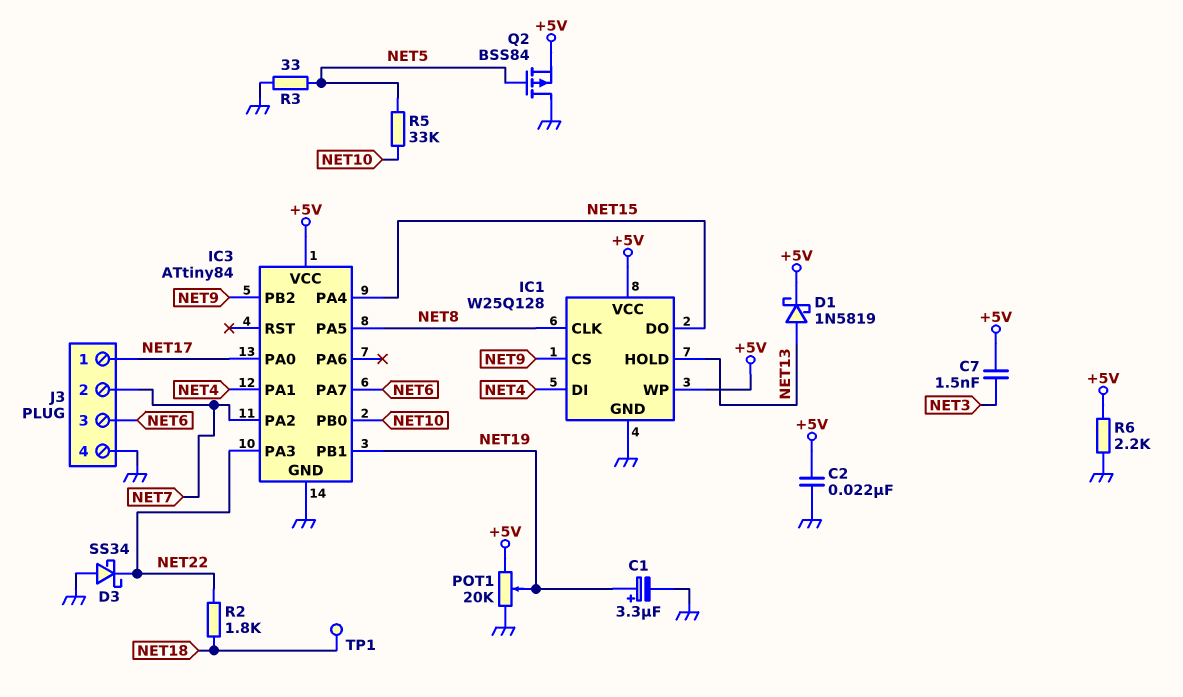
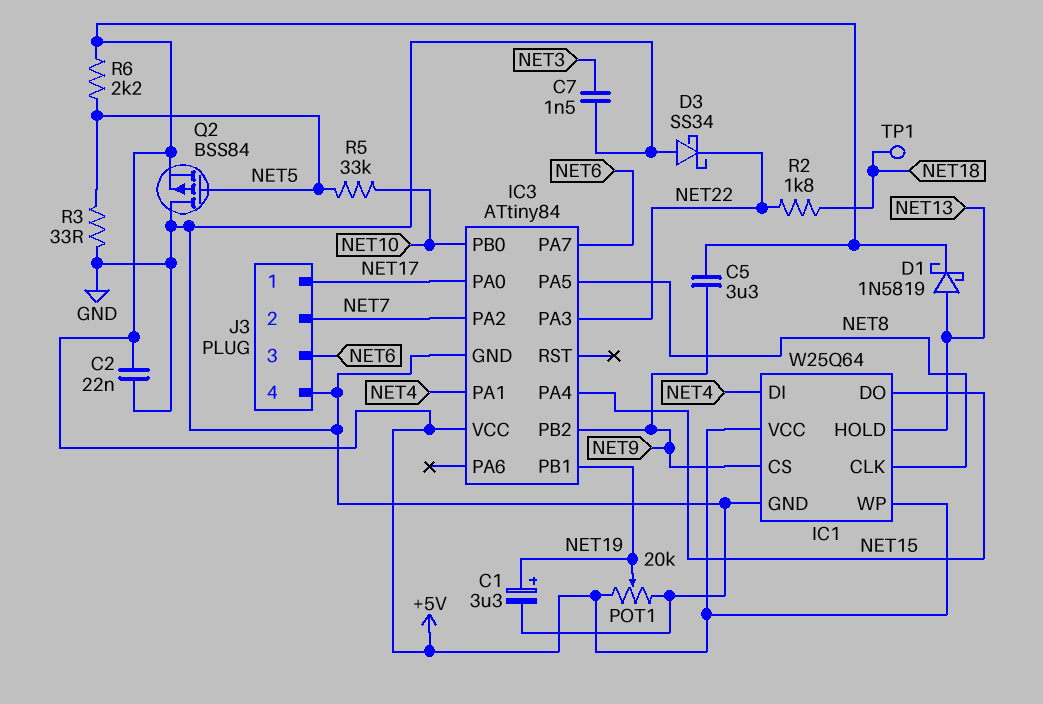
C5: none -> 3.3uF (+5V, NET9)
C7: 1.5nF (+5V, NET3) -> 1.5nF (GND, NET3)
IC1: W25Q128 -> W25Q64
R6: 2.2k (+5V, GND) -> 2.2k (+5V, NET5)

